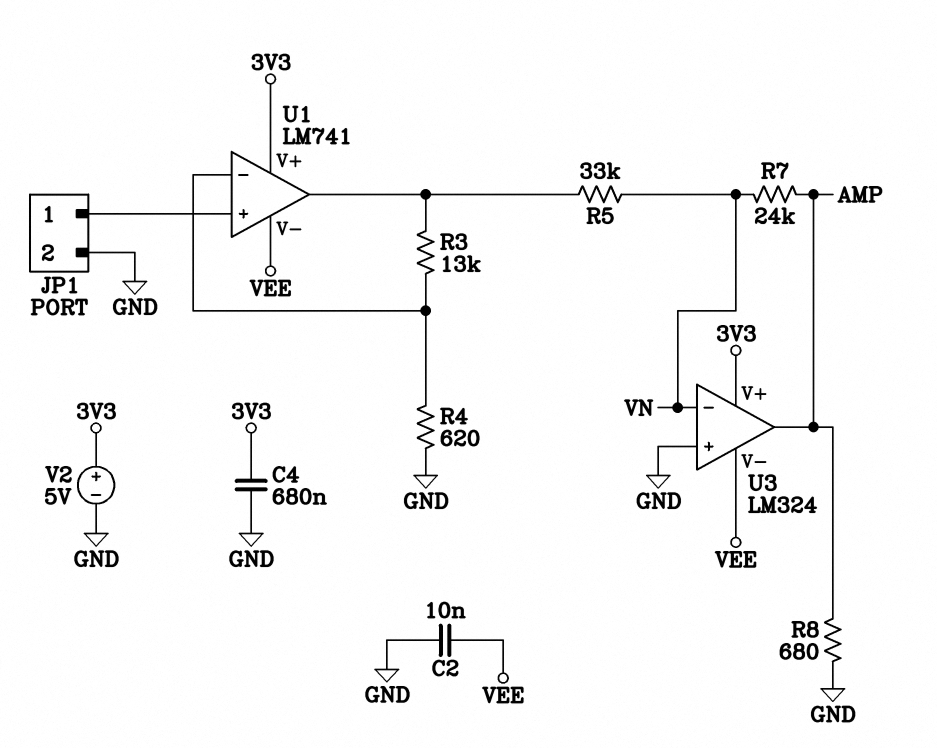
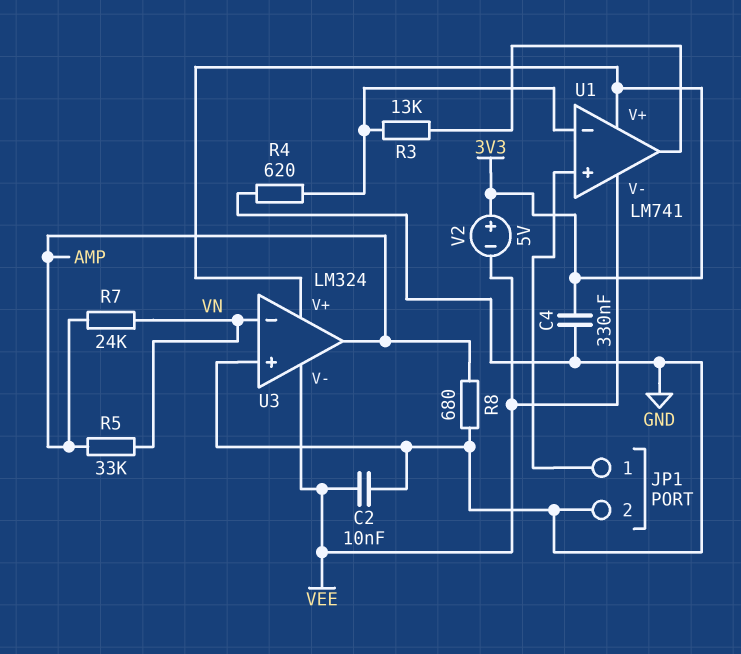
C4: 680nF (3V3, GND) -> 330nF (3V3, GND)
R5: 33k (U1/out, VN) -> 33k (AMP, VN)
V2: 5V (plus 3V3, minus GND) -> 5V (plus 3V3, minus VEE)

